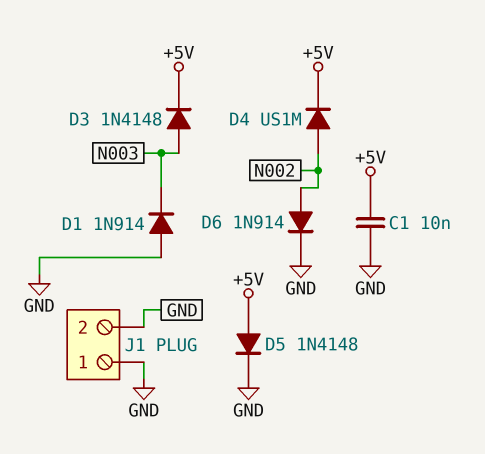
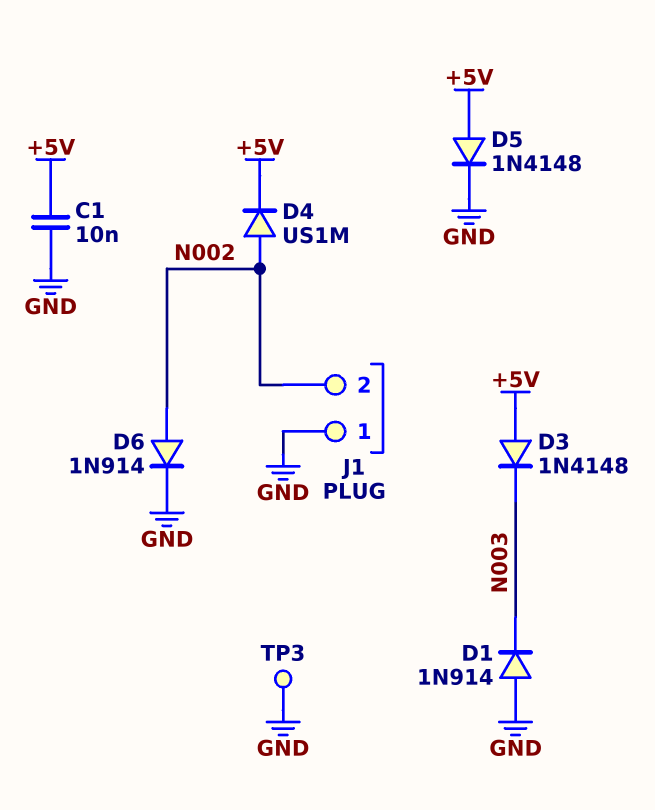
D3: diode 1N4148 (A N003, K +5V) -> diode 1N4148 (A +5V, K N003)
J1 pin 2: GND -> N002
TP3: none -> test point (GND)

